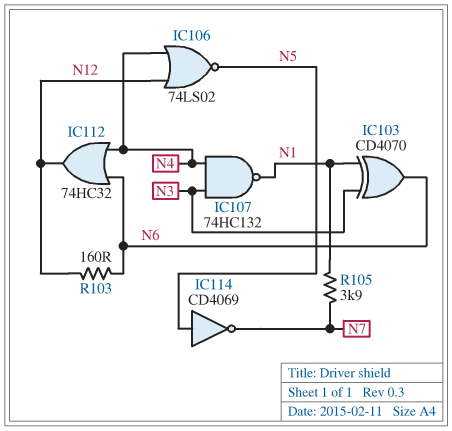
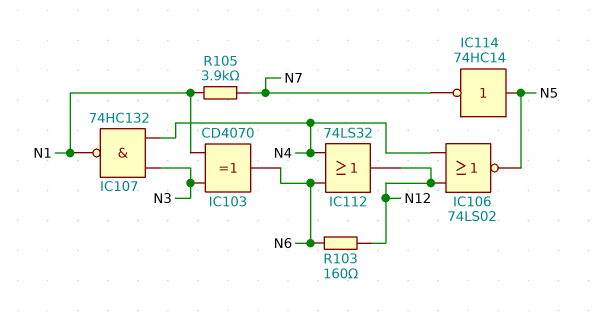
IC112: OR 74HC32 (in N4, in N6, out N12) -> OR 74LS32 (in N4, in N6, out N12)
IC114: NOT CD4069 (in N5, out N7) -> NOT 74HC14 (in N5, out N7)

